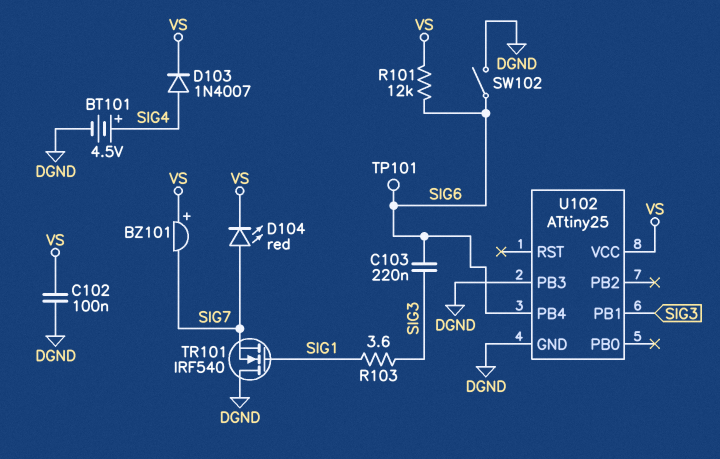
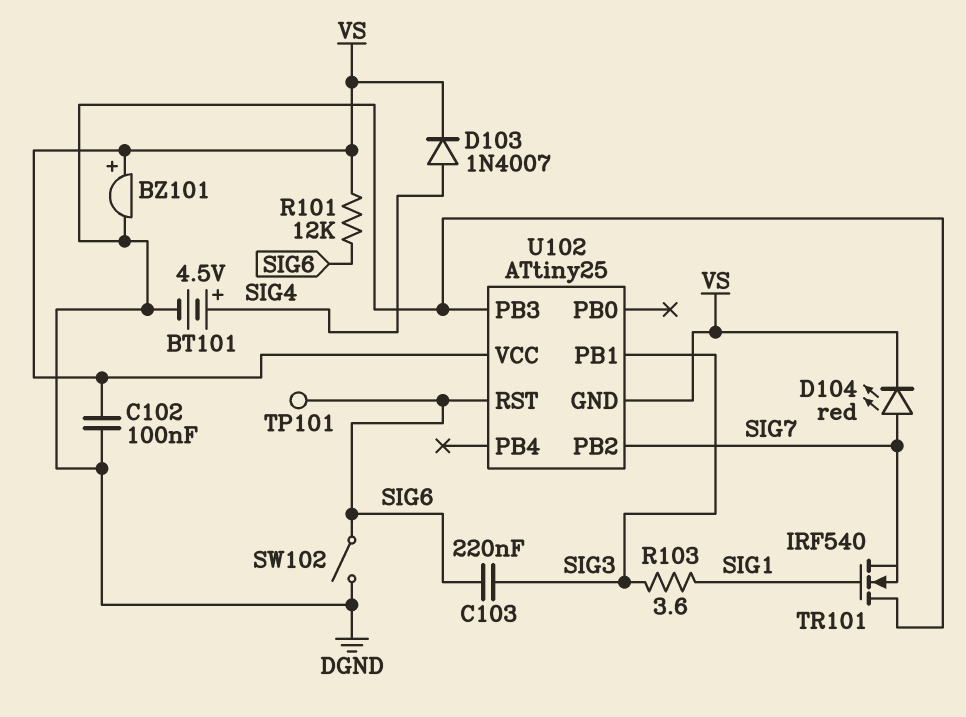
BZ101: buzzer (plus VS, minus SIG7) -> buzzer (plus VS, minus DGND)
U102 pin GND: DGND -> VS
U102 pin PB2: none -> SIG7
U102 pin PB4: SIG6 -> none
U102 pin RST: none -> SIG6

